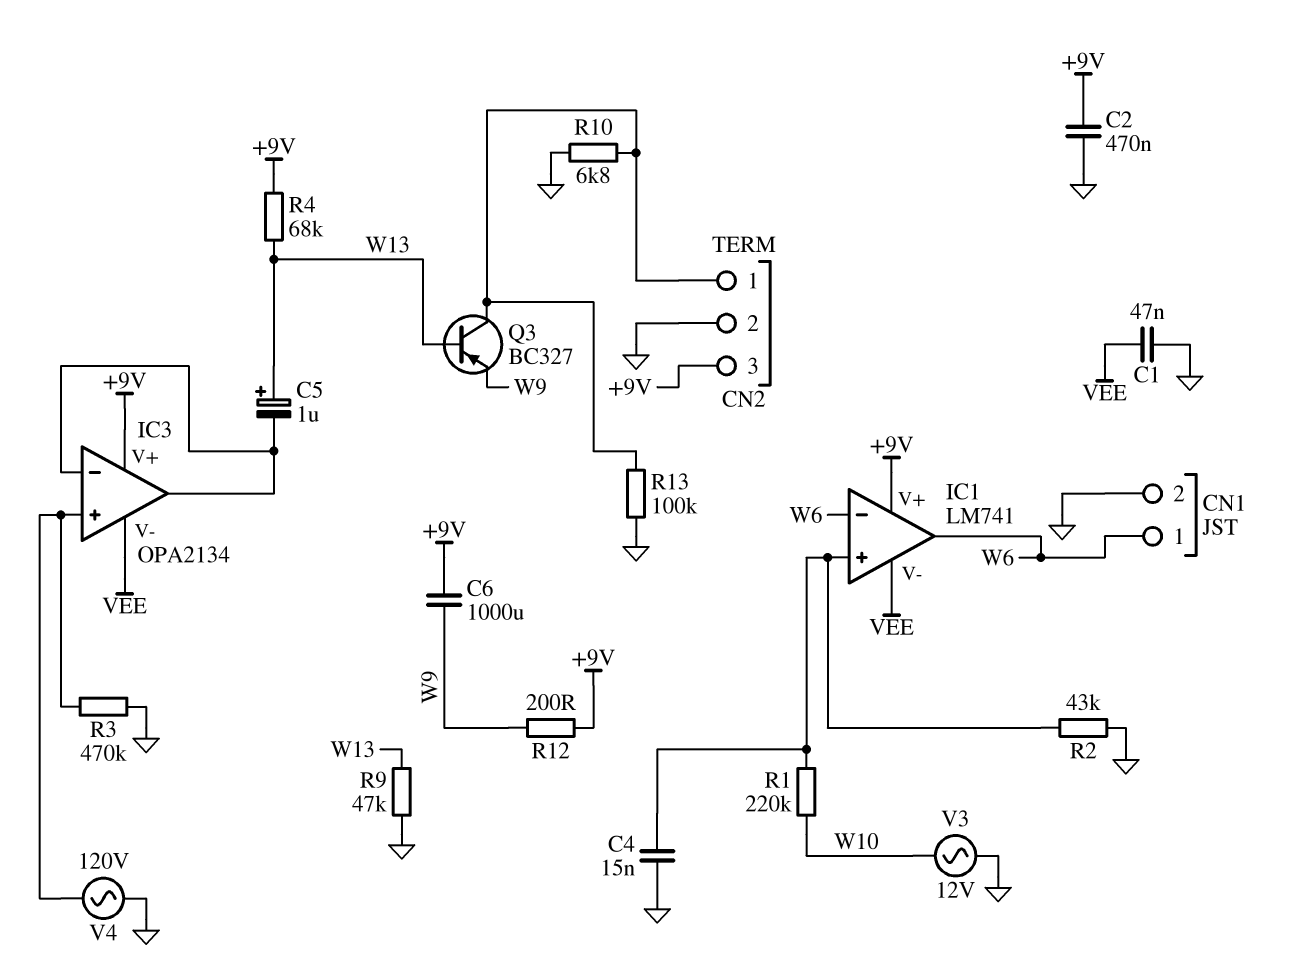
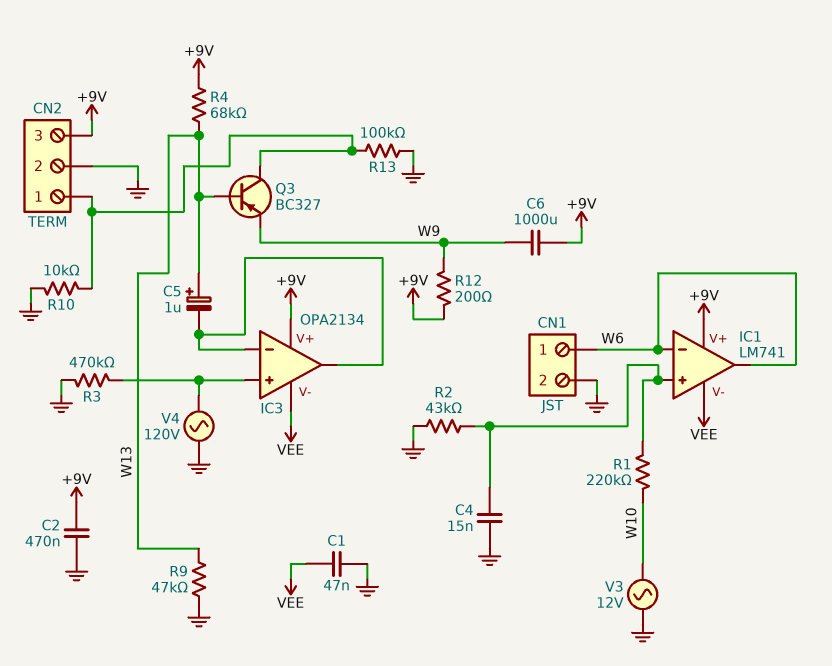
R10: 6.8k (CN2/1, GND) -> 10k (CN2/1, GND)

